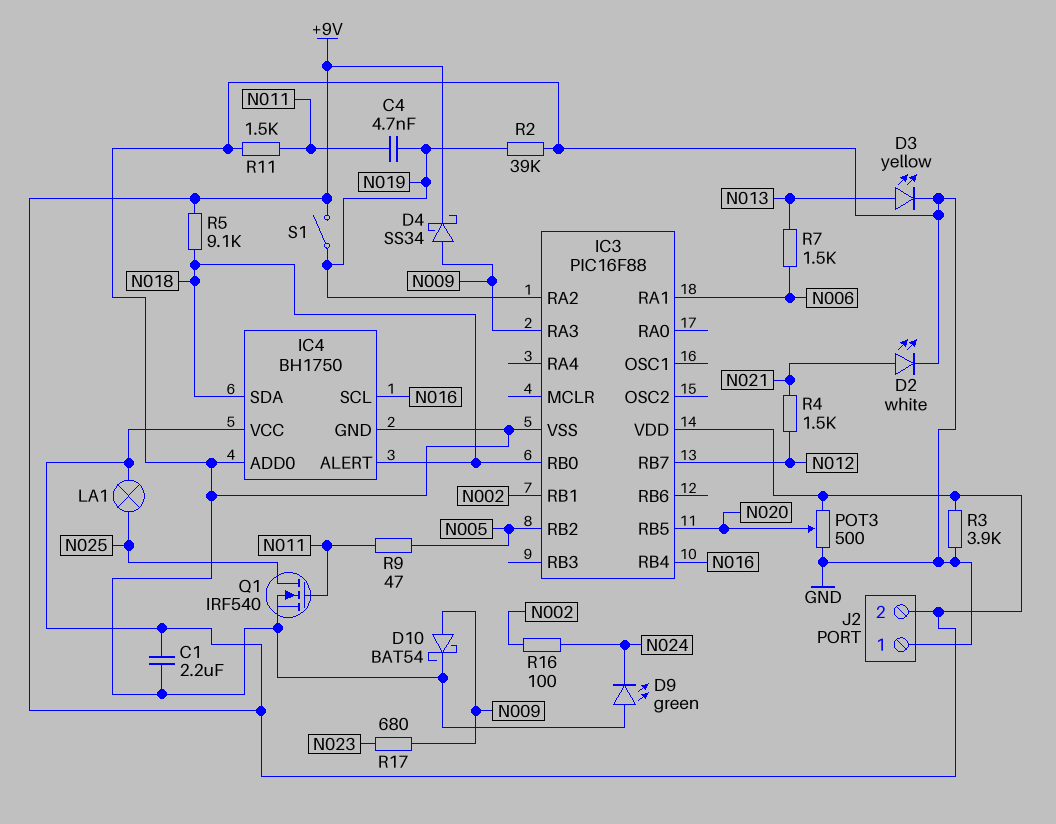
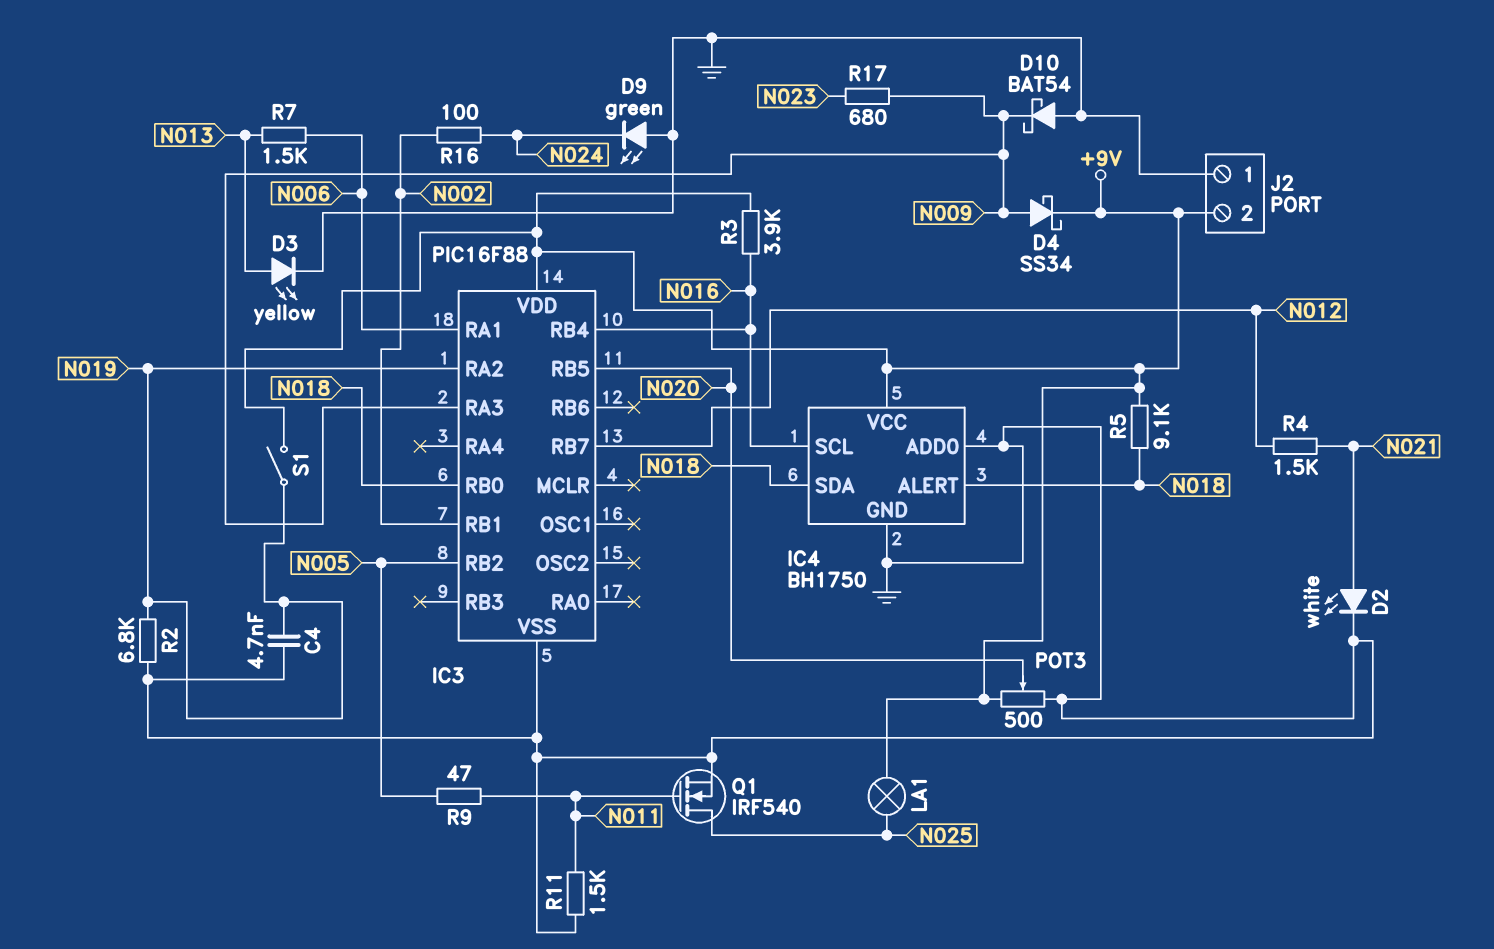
C1: 2.2uF (+9V, GND) -> none
C4: 4.7nF (N011, N019) -> 4.7nF (GND, N019)
D10: schottky BAT54 (A N009, K GND) -> schottky BAT54 (A GND, K N009)
R2: 39k (GND, N019) -> 6.8k (GND, N019)
R3: 3.9k (+9V, GND) -> 3.9k (+9V, N016)

